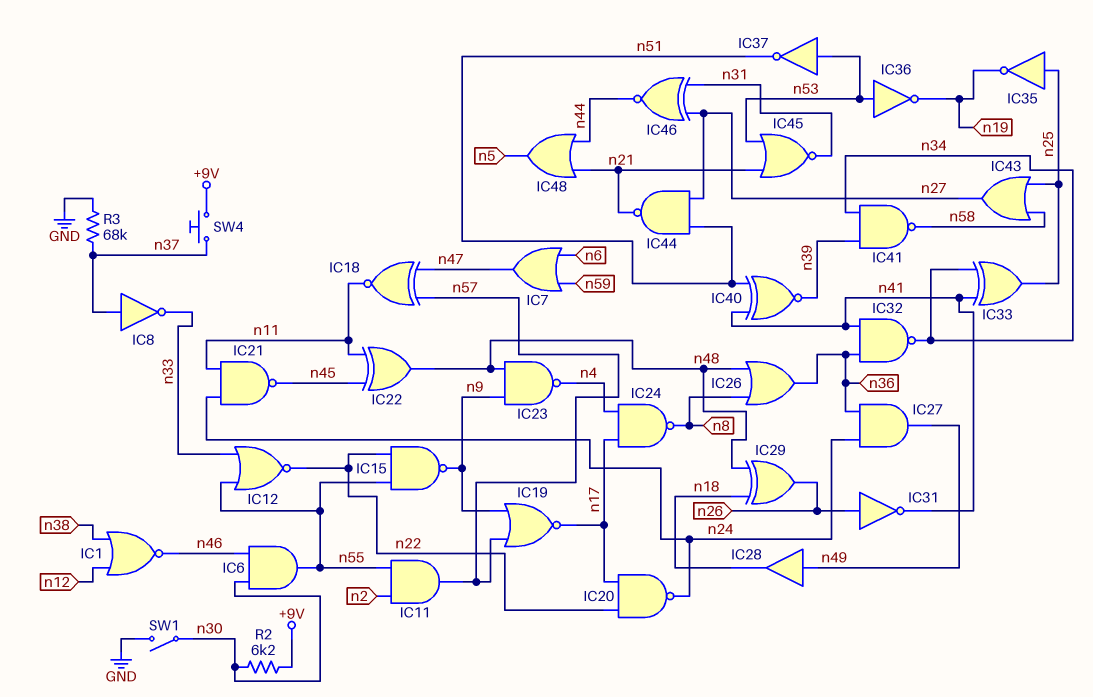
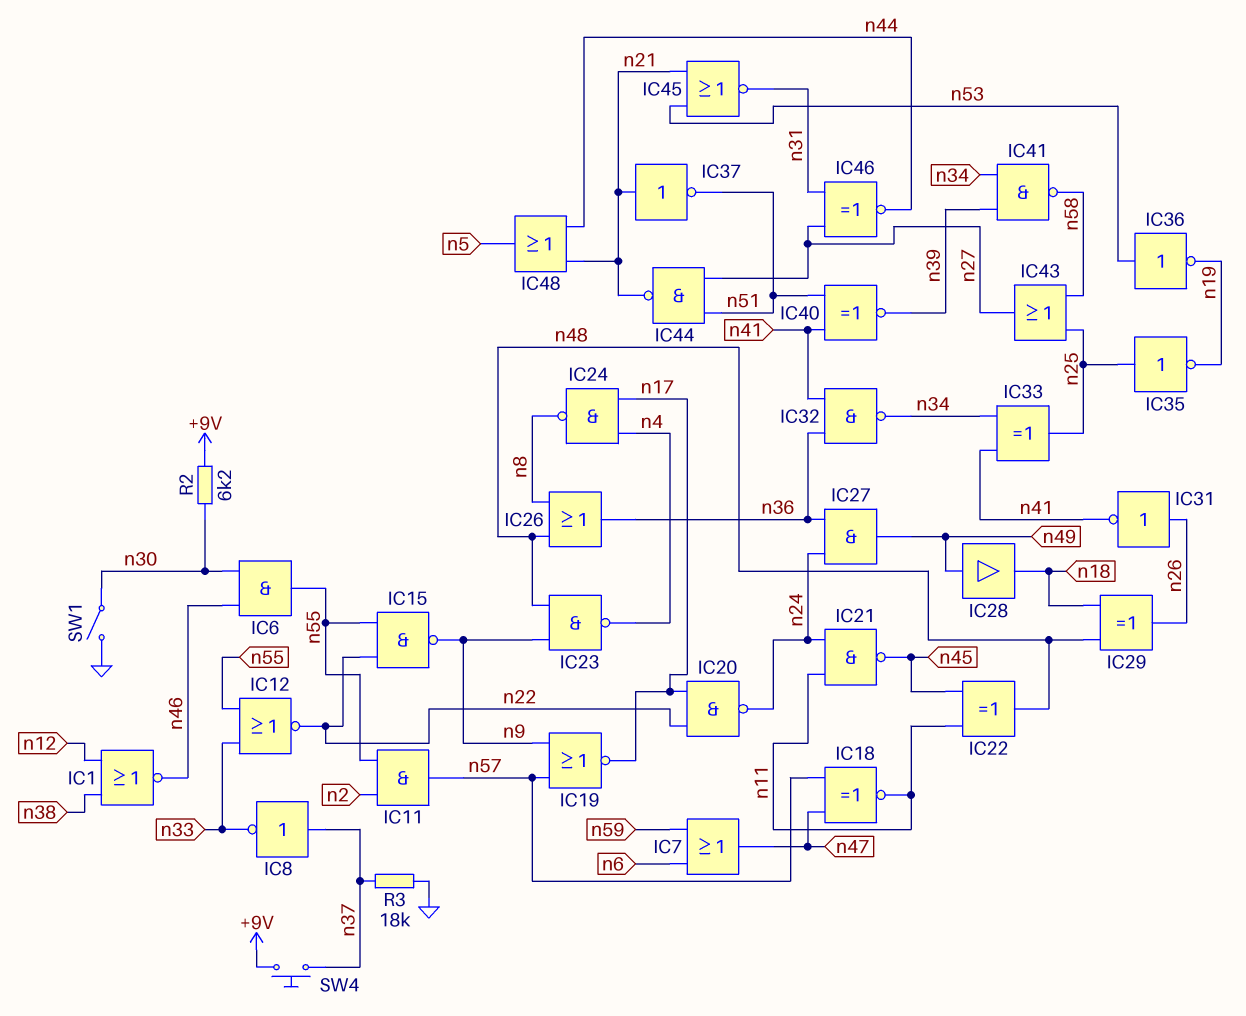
IC37: NOT (in n53, out n51) -> NOT (in n21, out n51)
R3: 68k (GND, n37) -> 18k (GND, n37)

